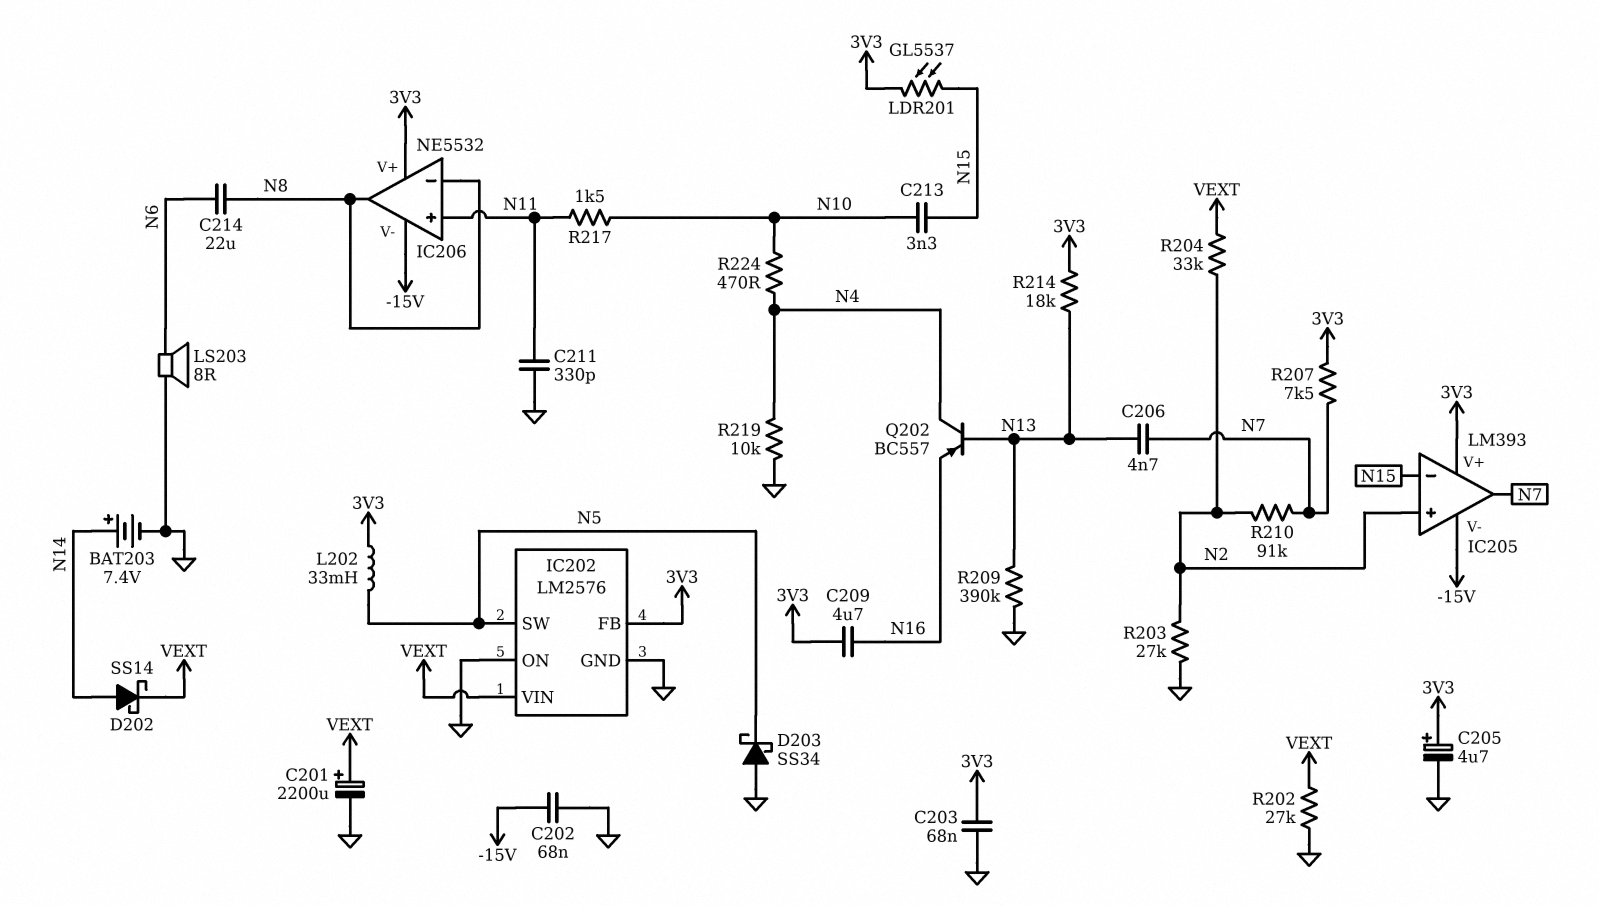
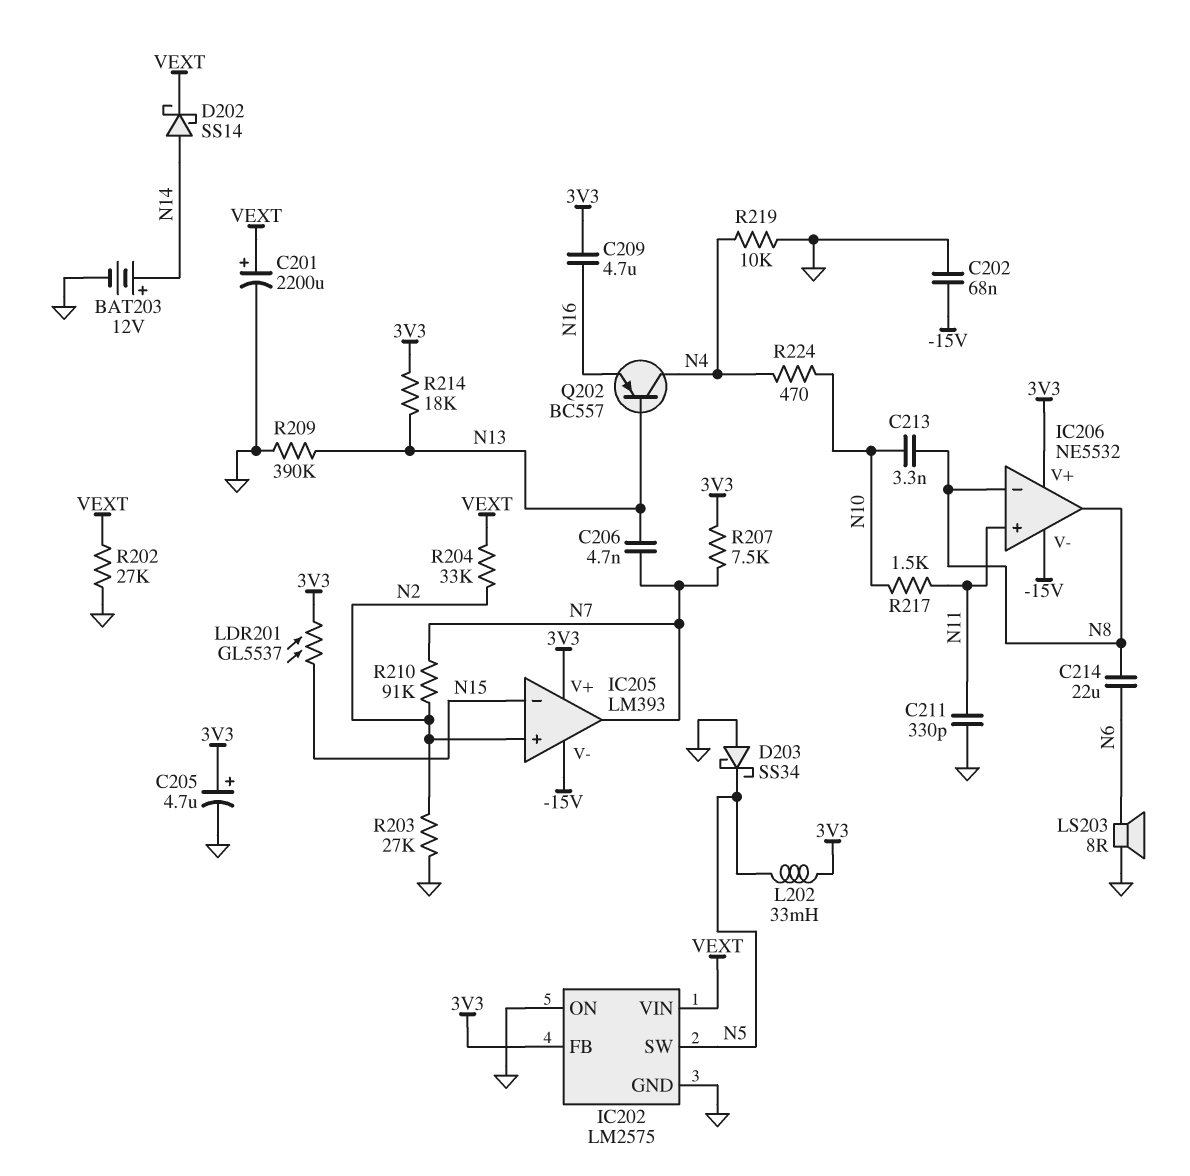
BAT203: 7.4V (plus N14, minus GND) -> 12V (plus N14, minus GND)
C203: 68nF (3V3, GND) -> none
C213: 3.3nF (N10, N15) -> 3.3nF (N8, N10)
IC202: LM2576 -> LM2575

